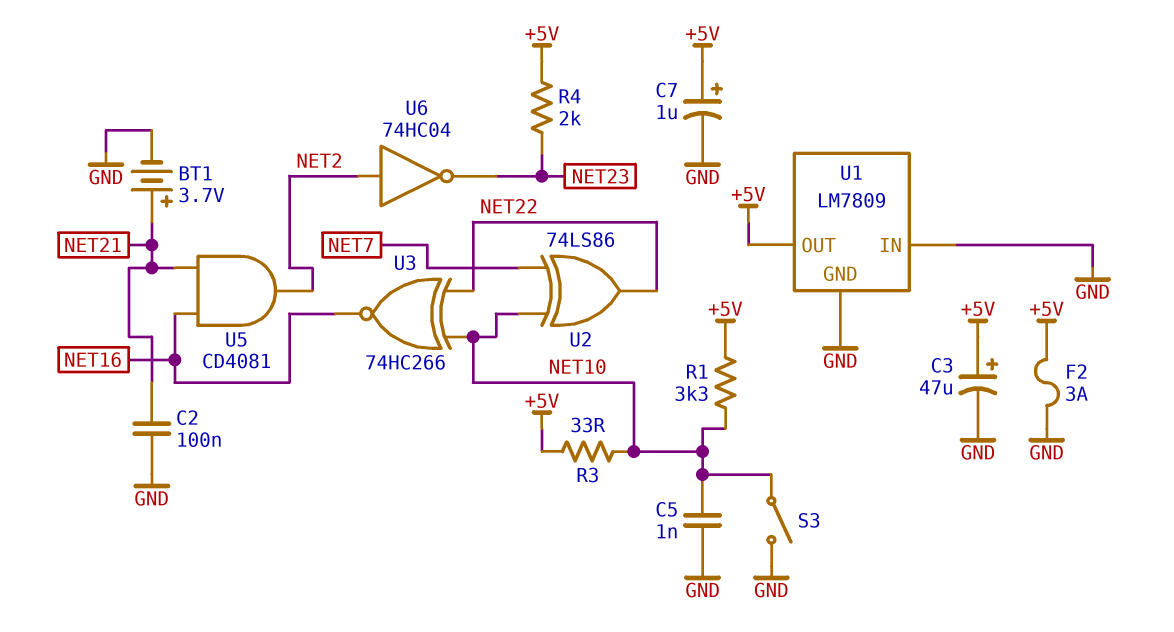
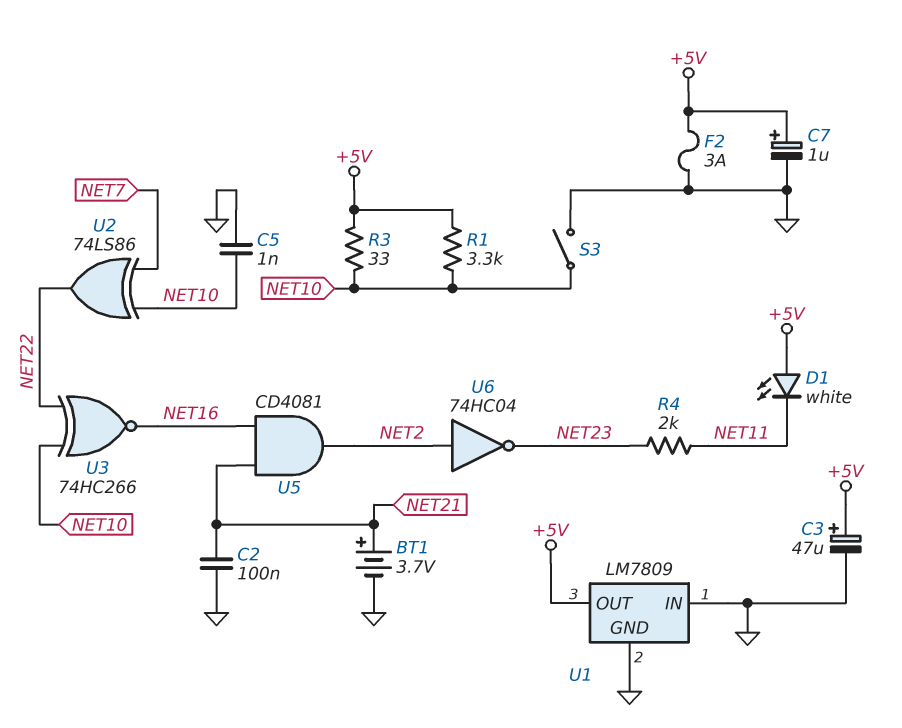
D1: none -> LED white (A +5V, K NET11)
R4: 2k (+5V, NET23) -> 2k (NET11, NET23)

